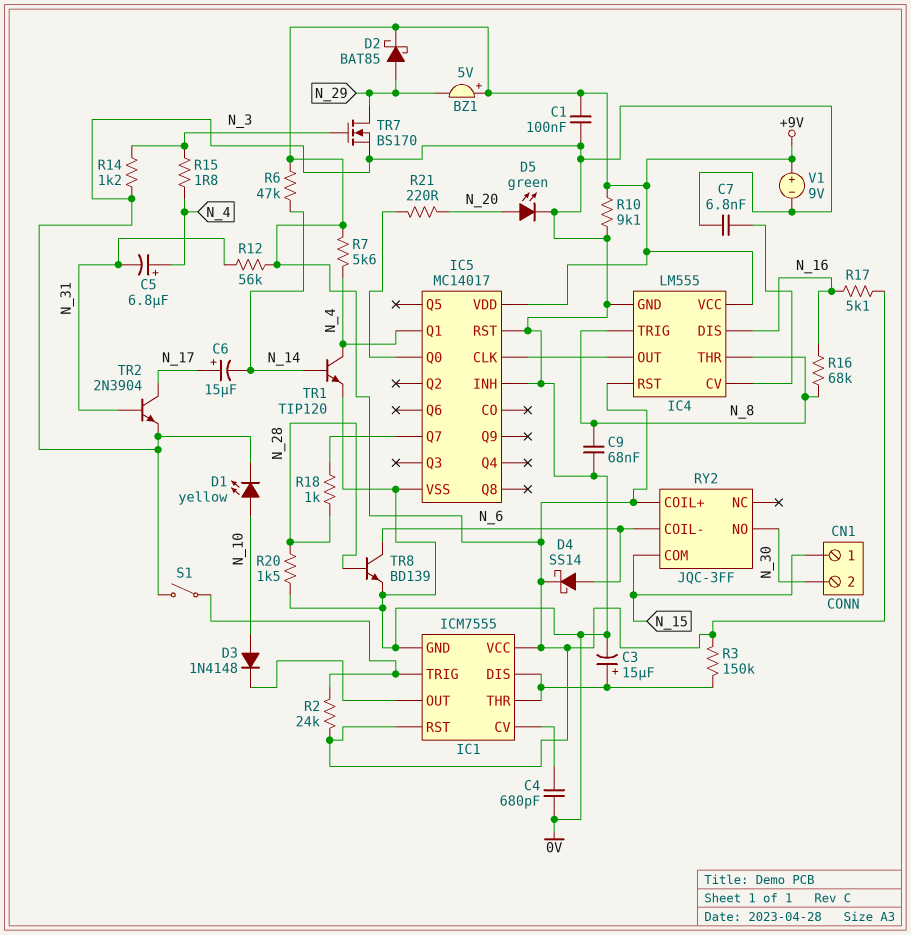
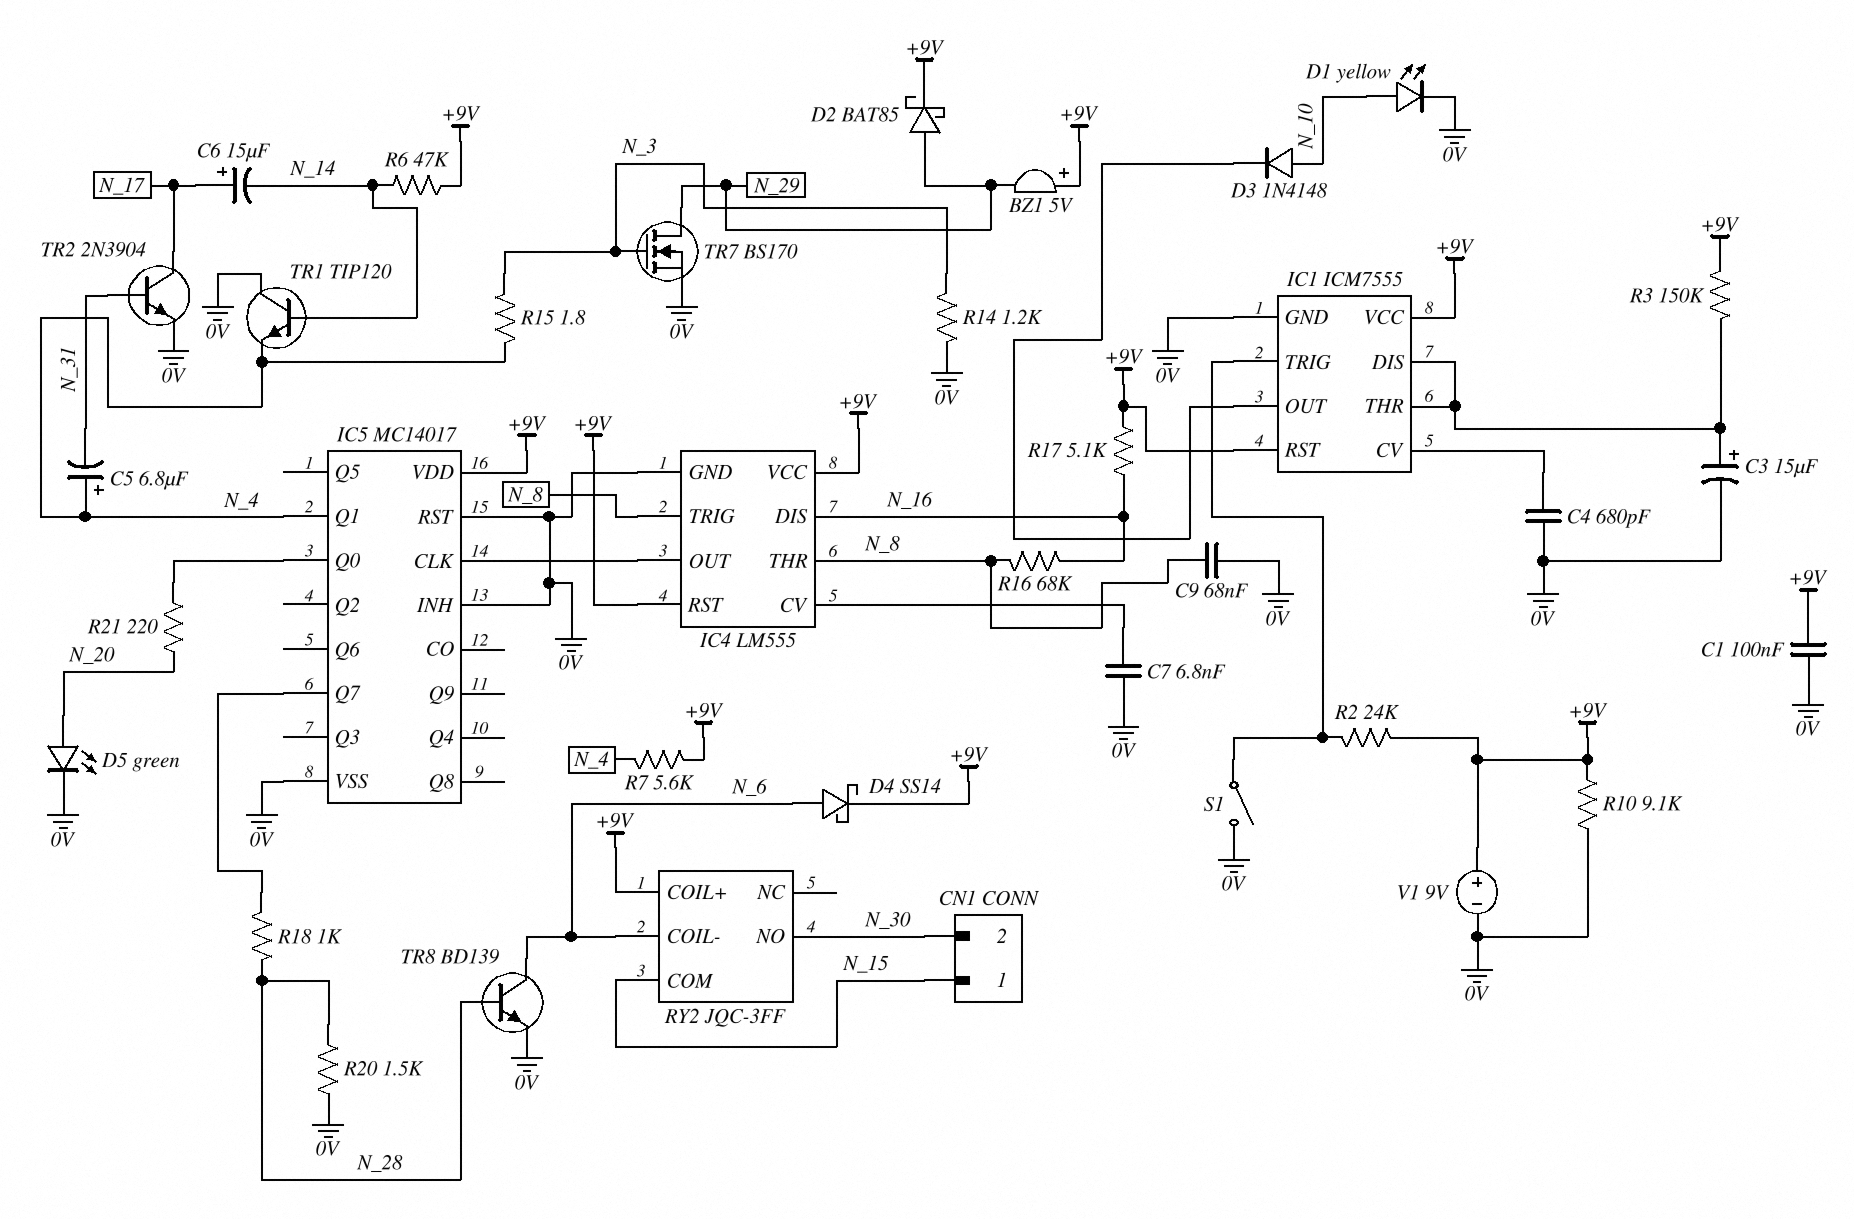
R12: 56k (+9V, N_31) -> none
TR1: NPN TIP120 (B N_14, C N_4, E 0V) -> NPN TIP120 (B N_14, C 0V, E N_4)

